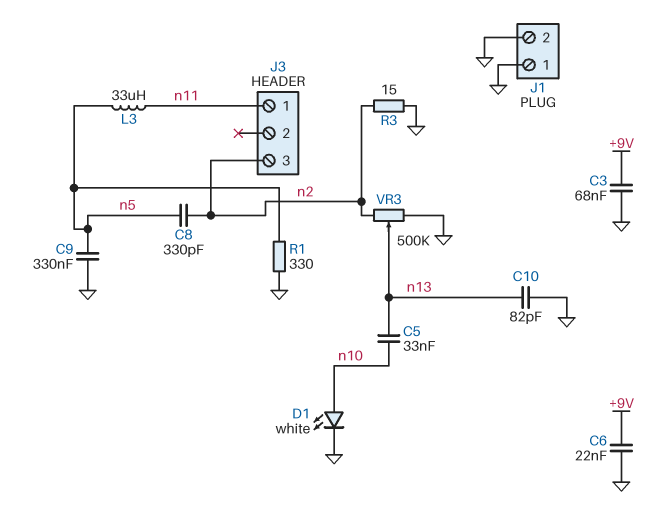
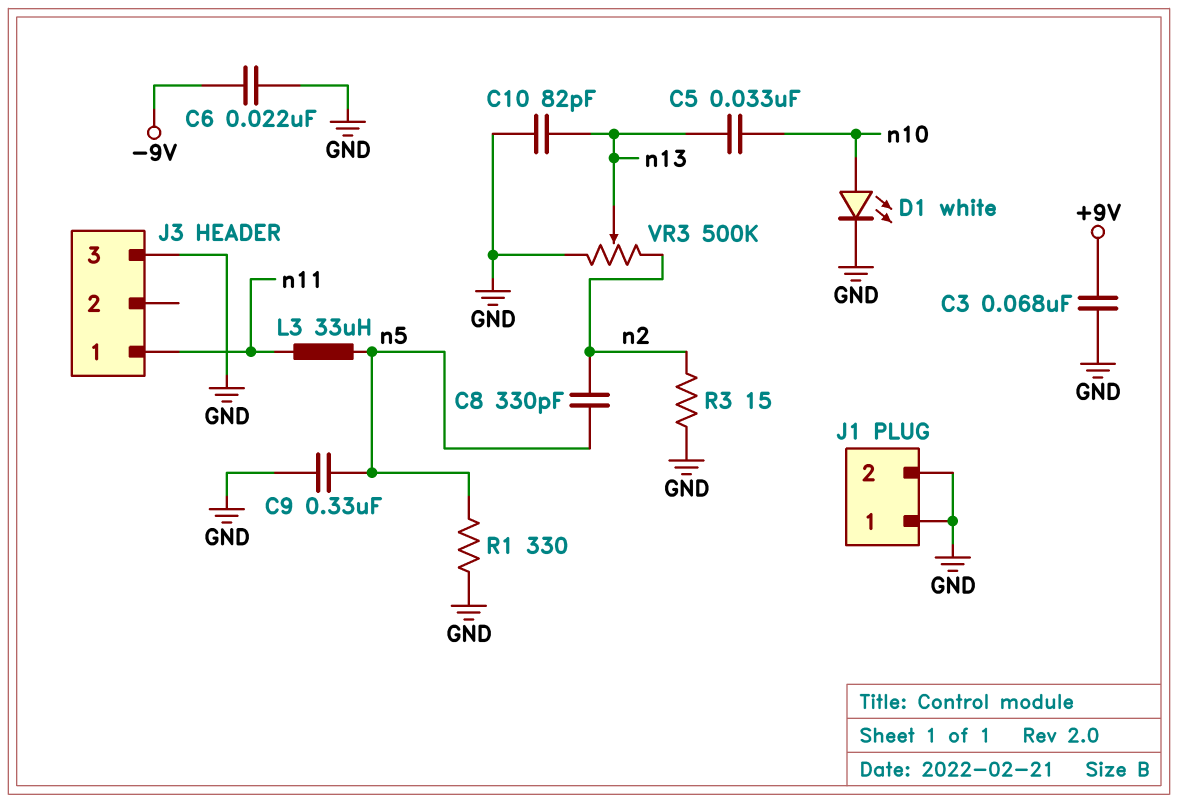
C6: 22nF (+9V, GND) -> 22nF (-9V, GND)
J3 pin 3: n2 -> GND

